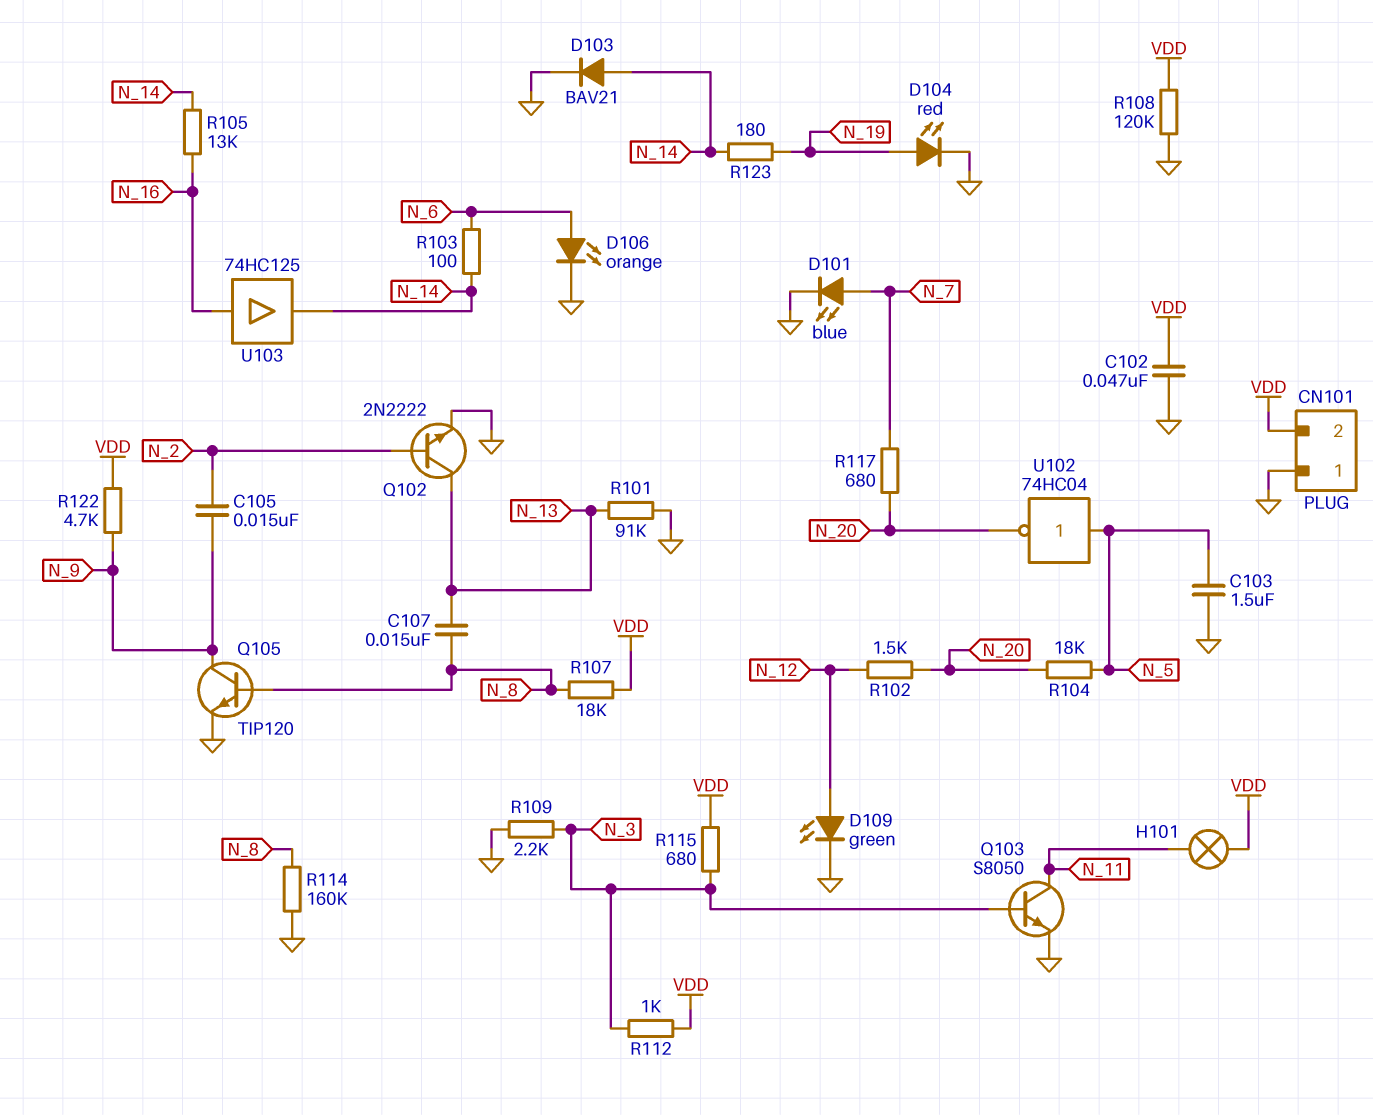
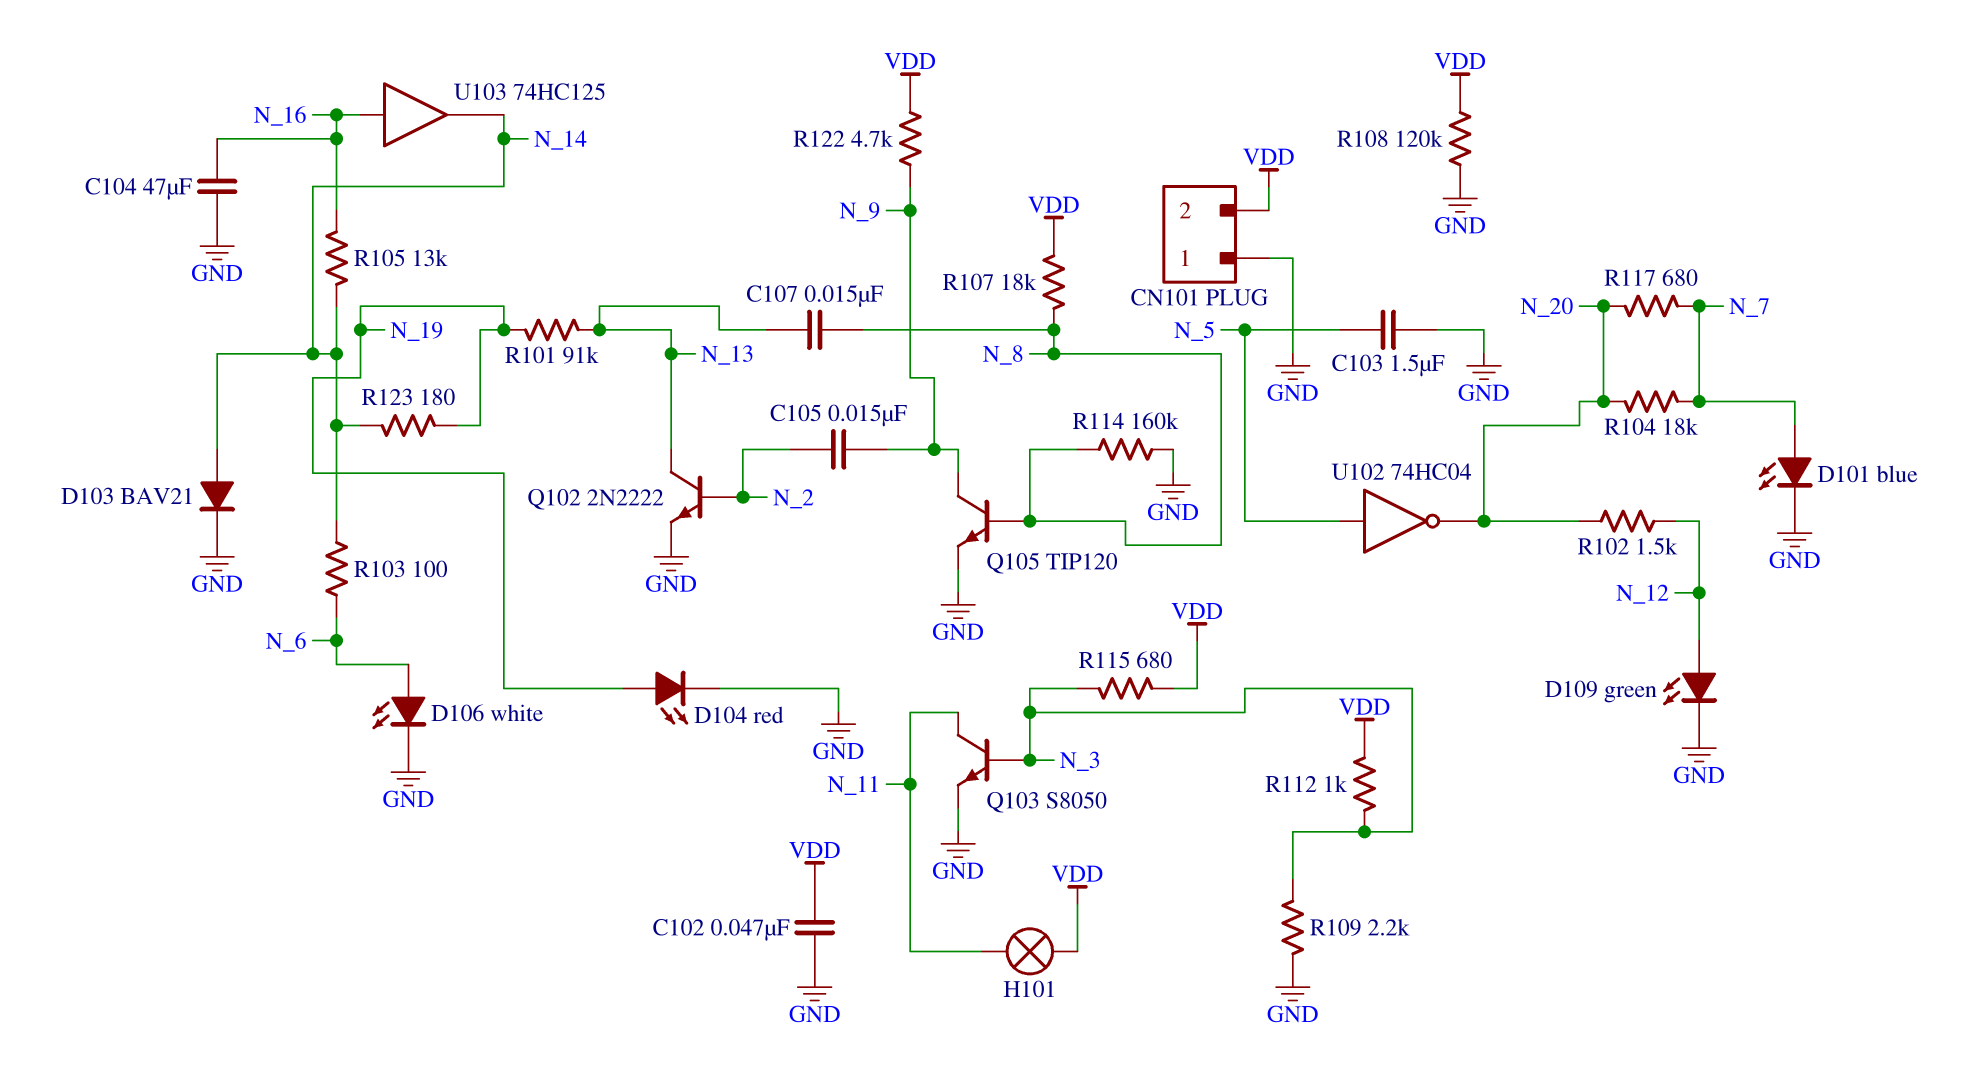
C104: none -> 47uF (GND, N_16)
D106: LED orange (A N_6, K GND) -> LED white (A N_6, K GND)
R101: 91k (GND, N_13) -> 91k (N_13, N_19)
R104: 18k (N_5, N_20) -> 18k (N_7, N_20)

